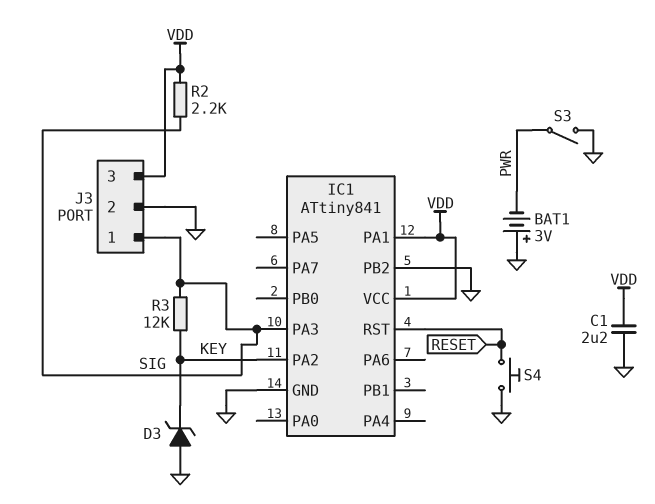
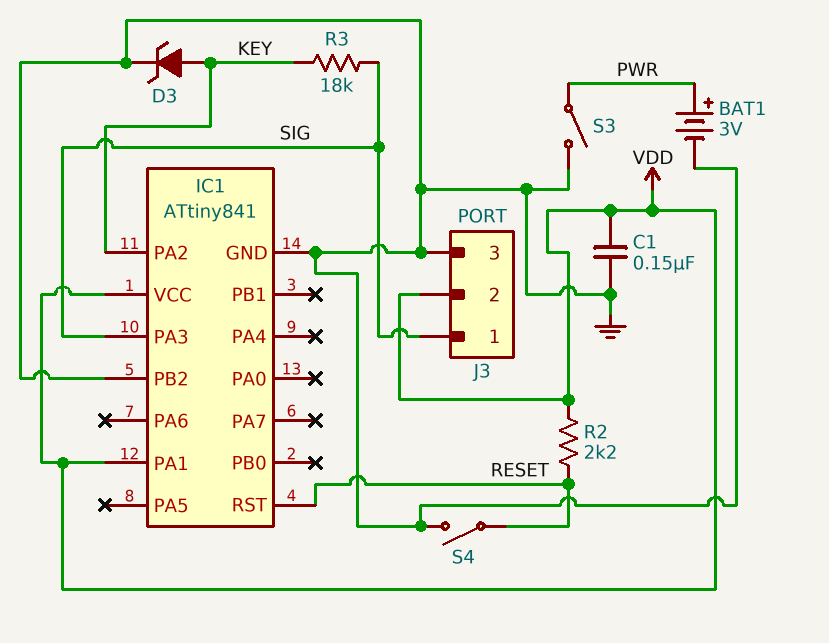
BAT1: 3V (plus GND, minus PWR) -> 3V (plus PWR, minus GND)
C1: 2.2uF (GND, VDD) -> 150nF (GND, VDD)
D3: zener (A GND, K KEY) -> zener (A KEY, K GND)
J3 pin 2: GND -> VDD
J3 pin 3: VDD -> GND
R2: 2.2k (SIG, VDD) -> 2.2k (RESET, VDD)
R3: 12k (KEY, SIG) -> 18k (KEY, SIG)
S4: button (GND, RESET) -> switch (GND, RESET)

